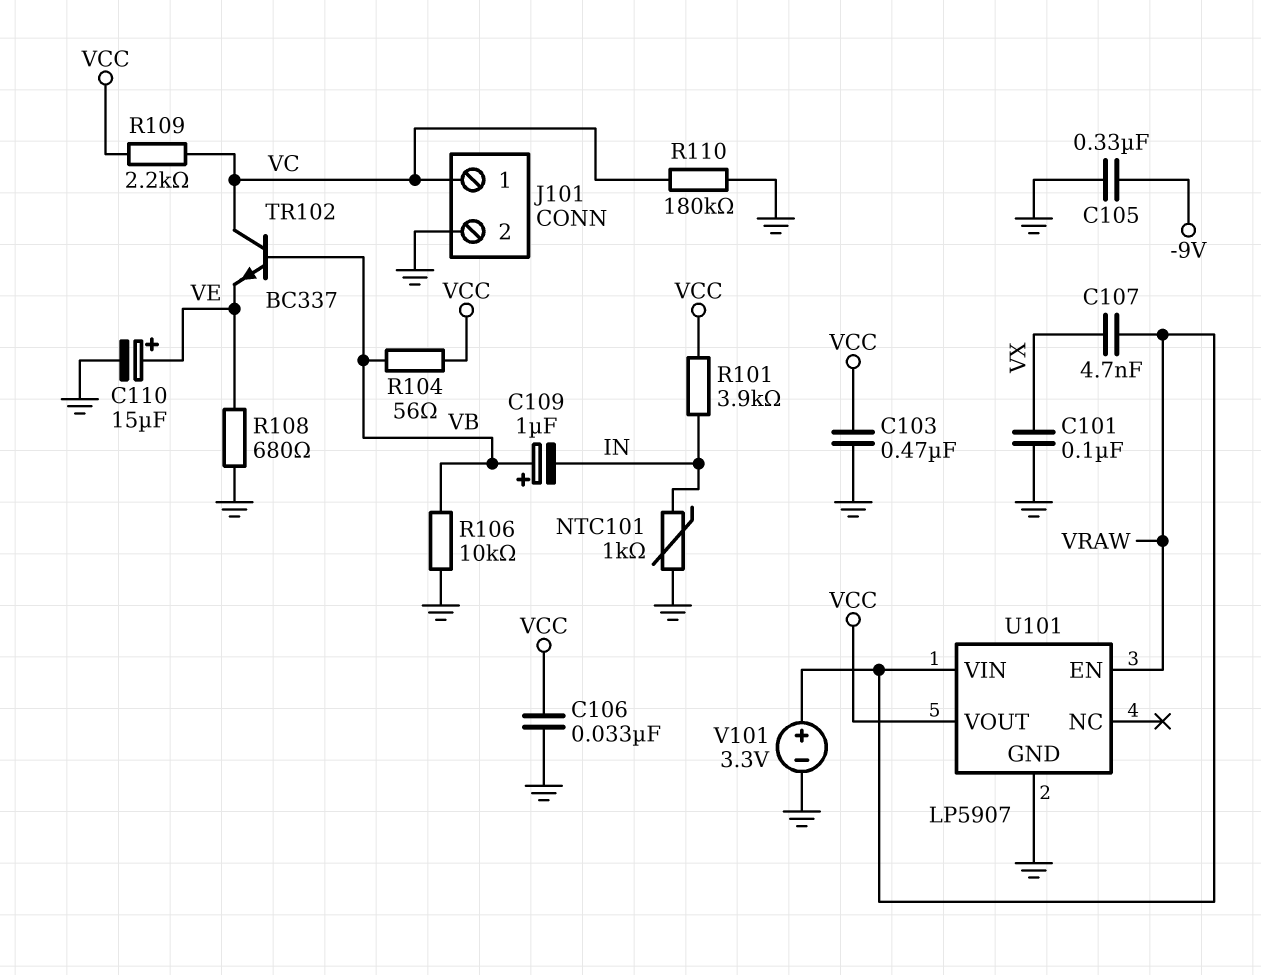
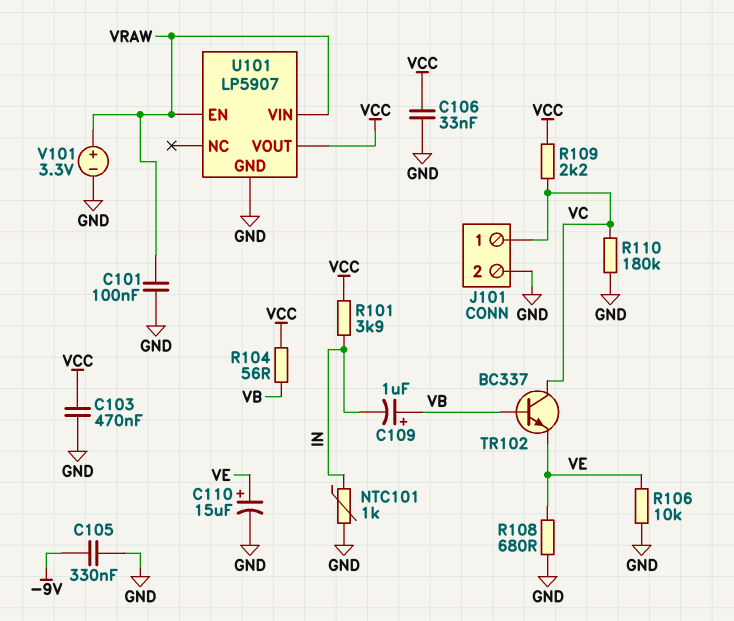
C101: 100nF (GND, VX) -> 100nF (GND, VRAW)
C107: 4.7nF (VRAW, VX) -> none
R106: 10k (GND, VB) -> 10k (GND, VE)

